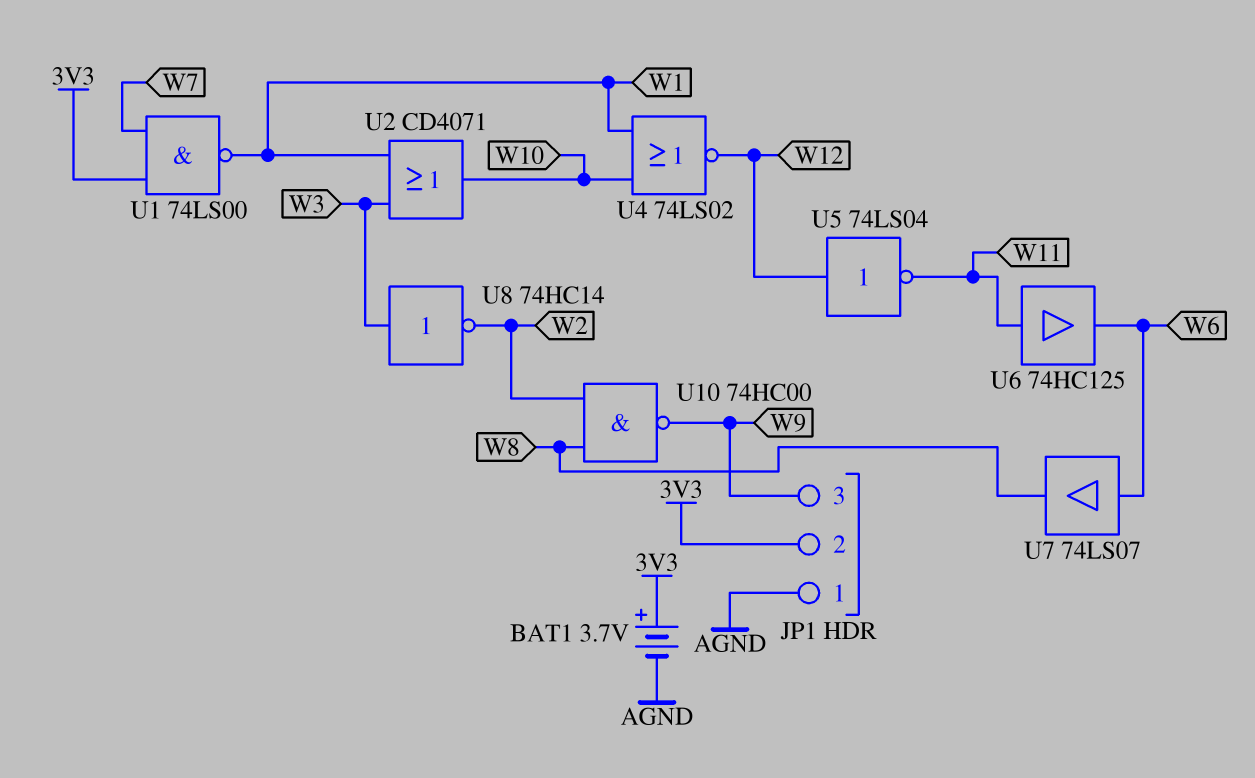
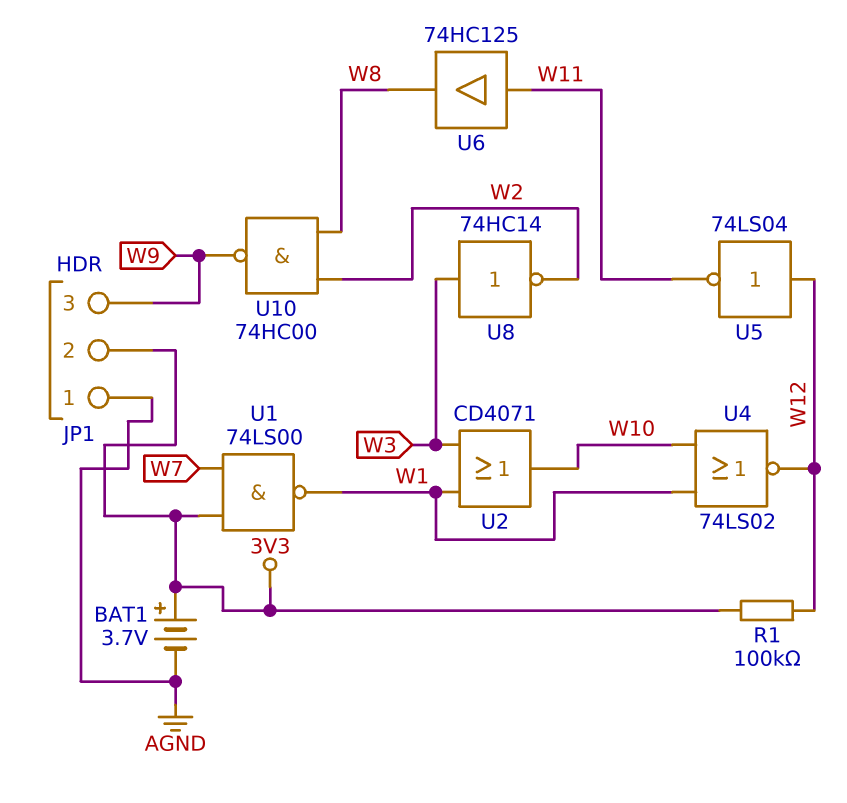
R1: none -> 100k (3V3, W12)
U6: buffer 74HC125 (in W11, out W6) -> buffer 74HC125 (in W11, out W8)
U7: buffer 74LS07 (in W6, out W8) -> none

